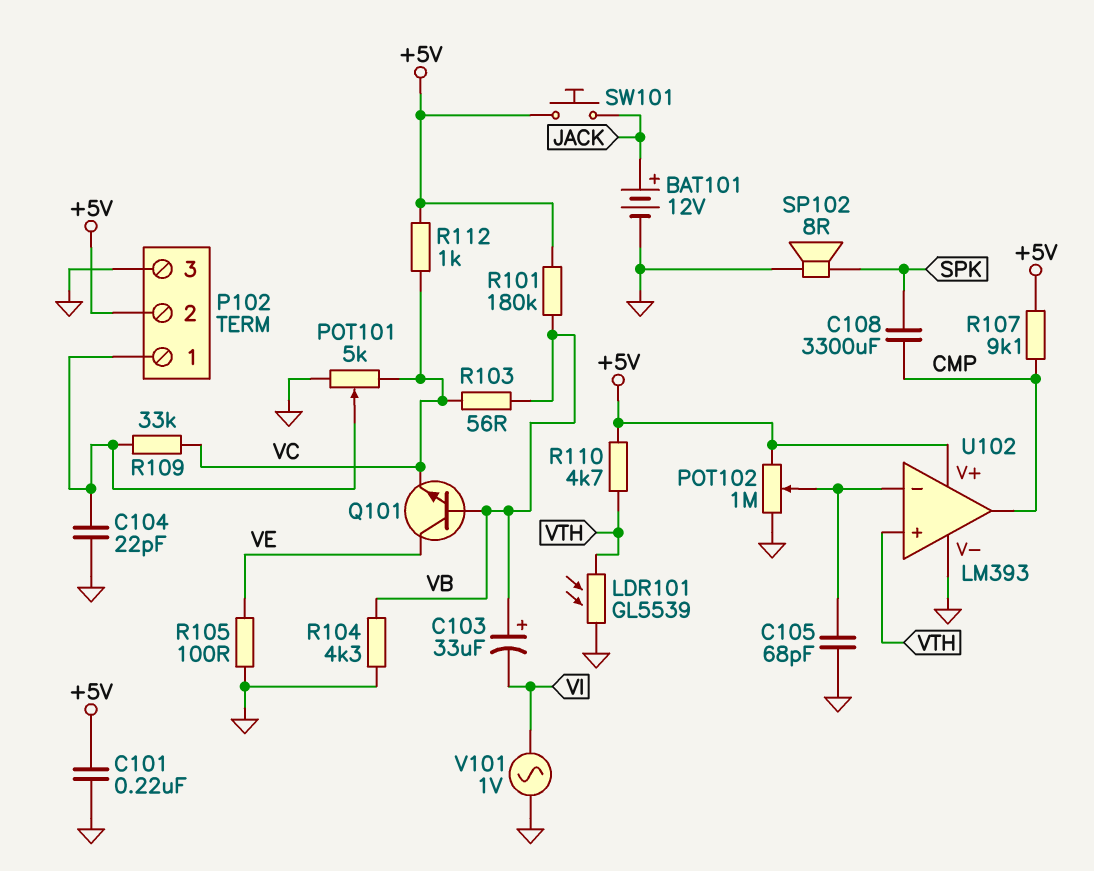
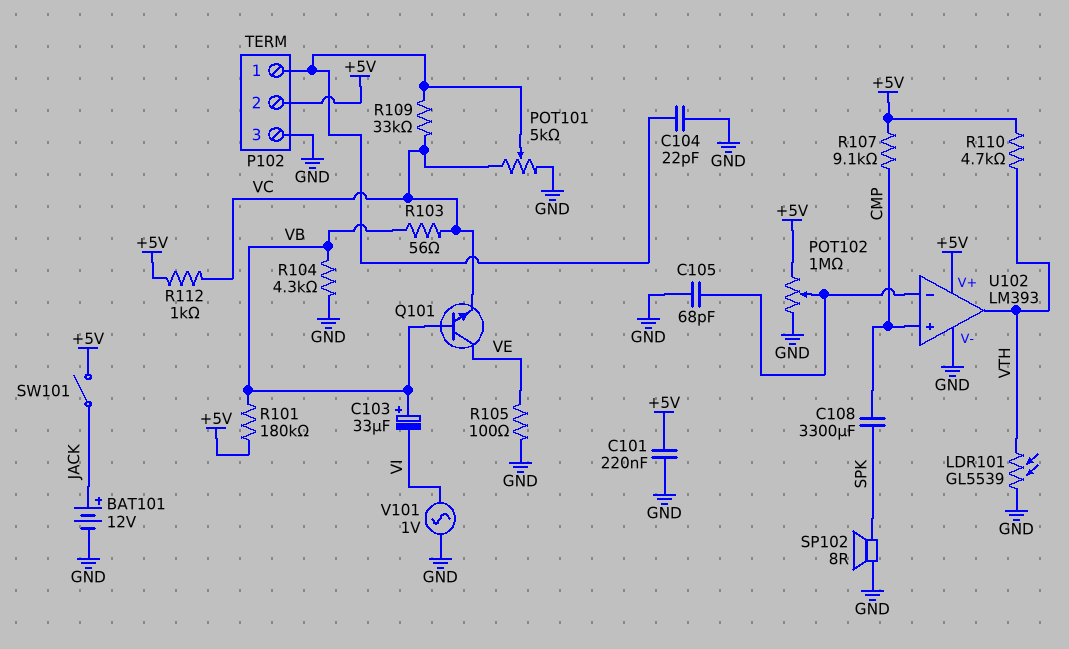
SW101: button (+5V, JACK) -> switch (+5V, JACK)
U102 pin in+: VTH -> CMP
U102 pin out: CMP -> VTH

